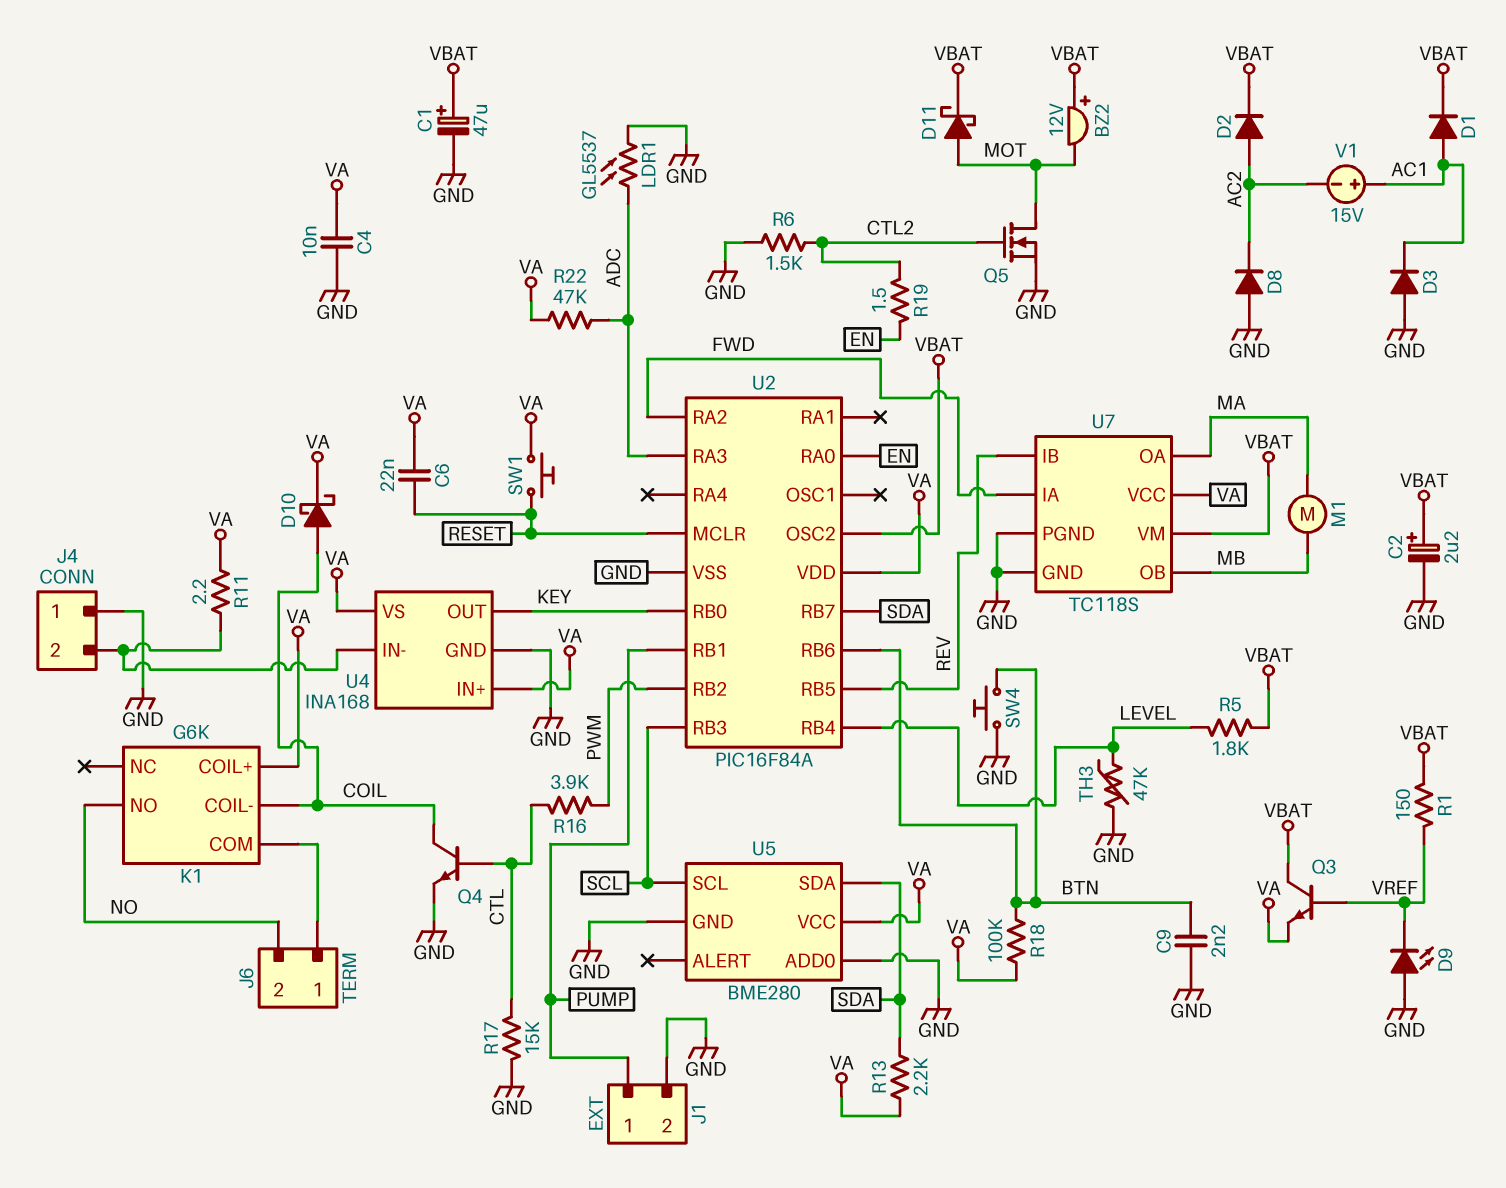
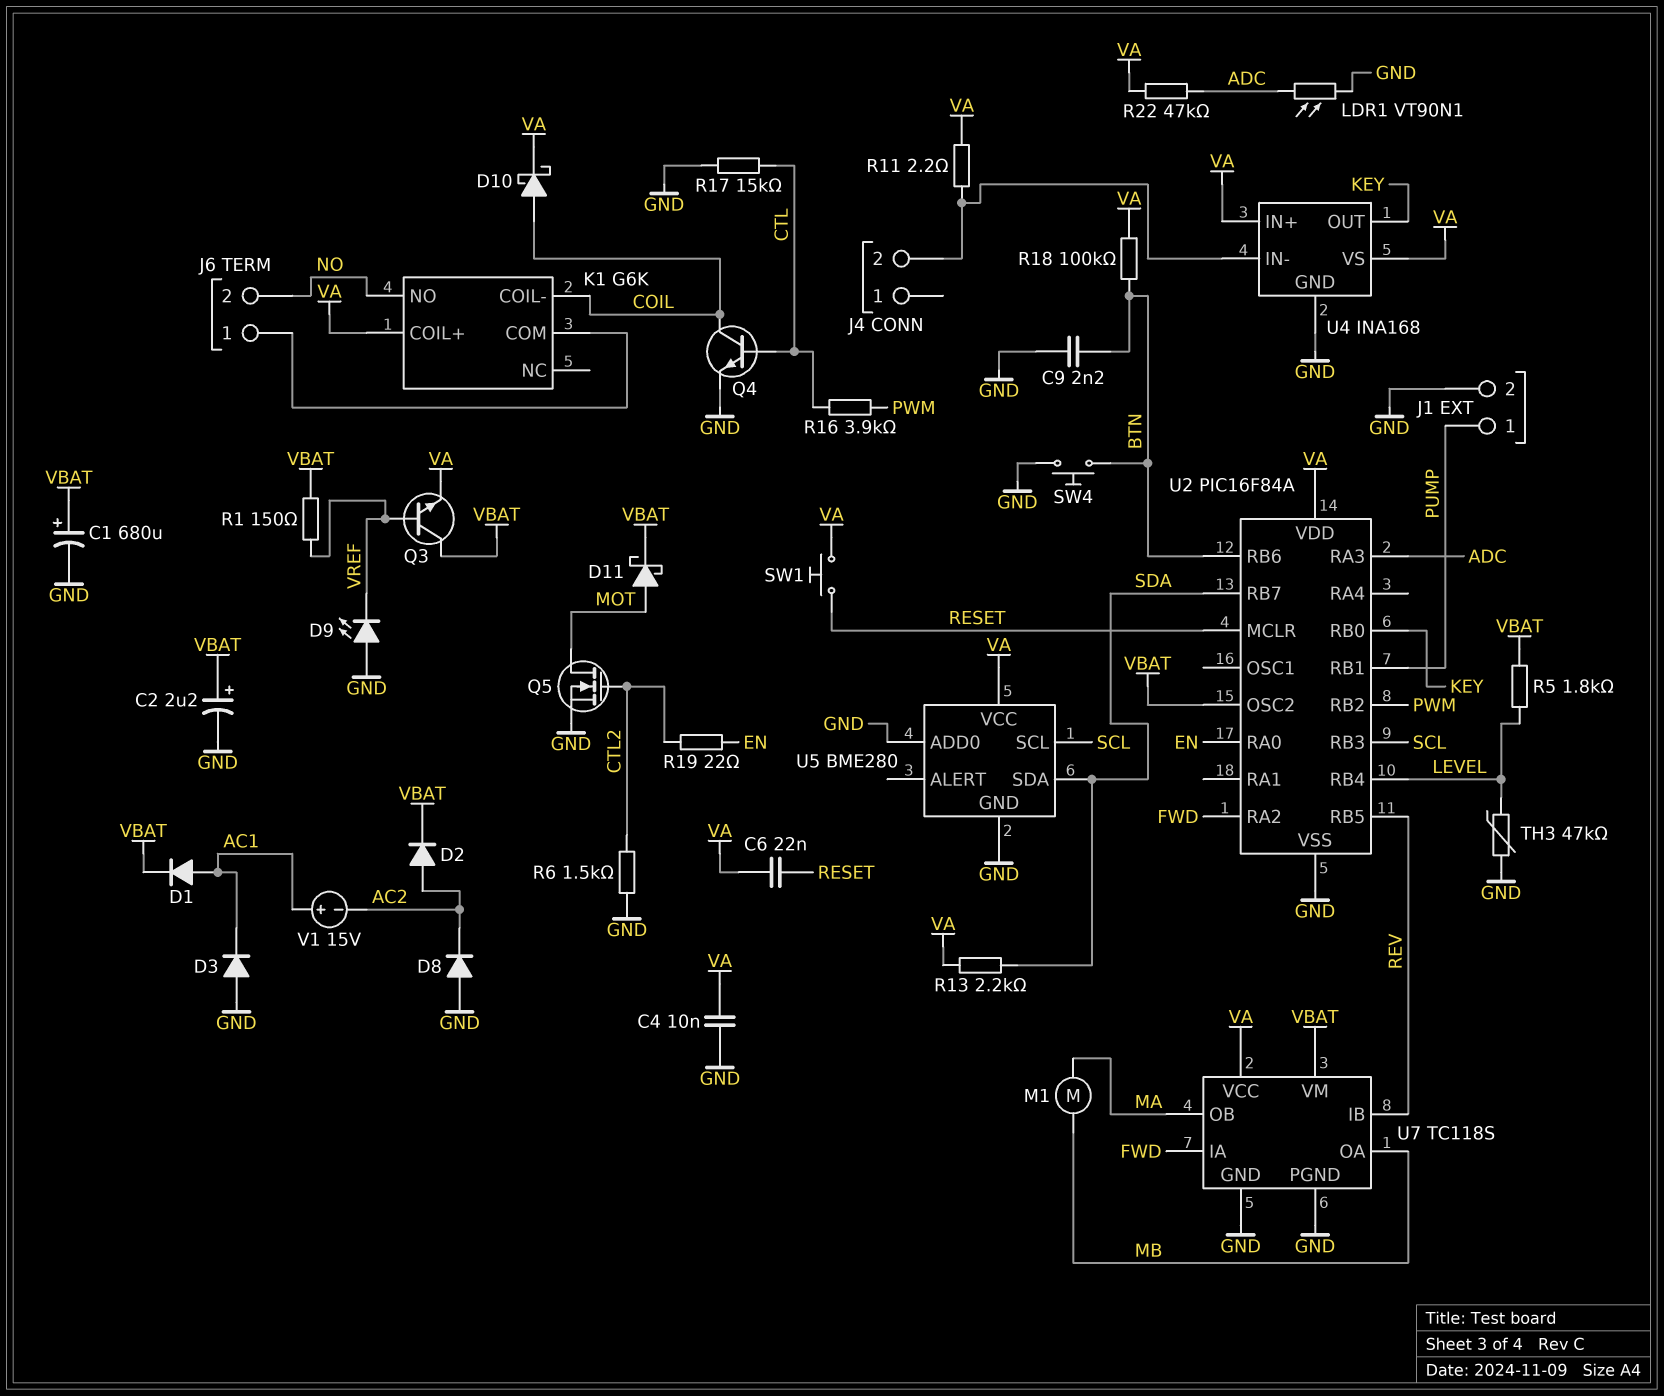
BZ2: buzzer 12V (plus VBAT, minus MOT) -> none
C1: 47uF (plus VBAT, minus GND) -> 680uF (plus VBAT, minus GND)
J4 pin 1: GND -> none
LDR1: GL5537 (ADC, GND) -> VT90N1 (ADC, GND)
R19: 1.5 (CTL2, EN) -> 22 (CTL2, EN)
U7 pin OA: MA -> MB
U7 pin OB: MB -> MA

